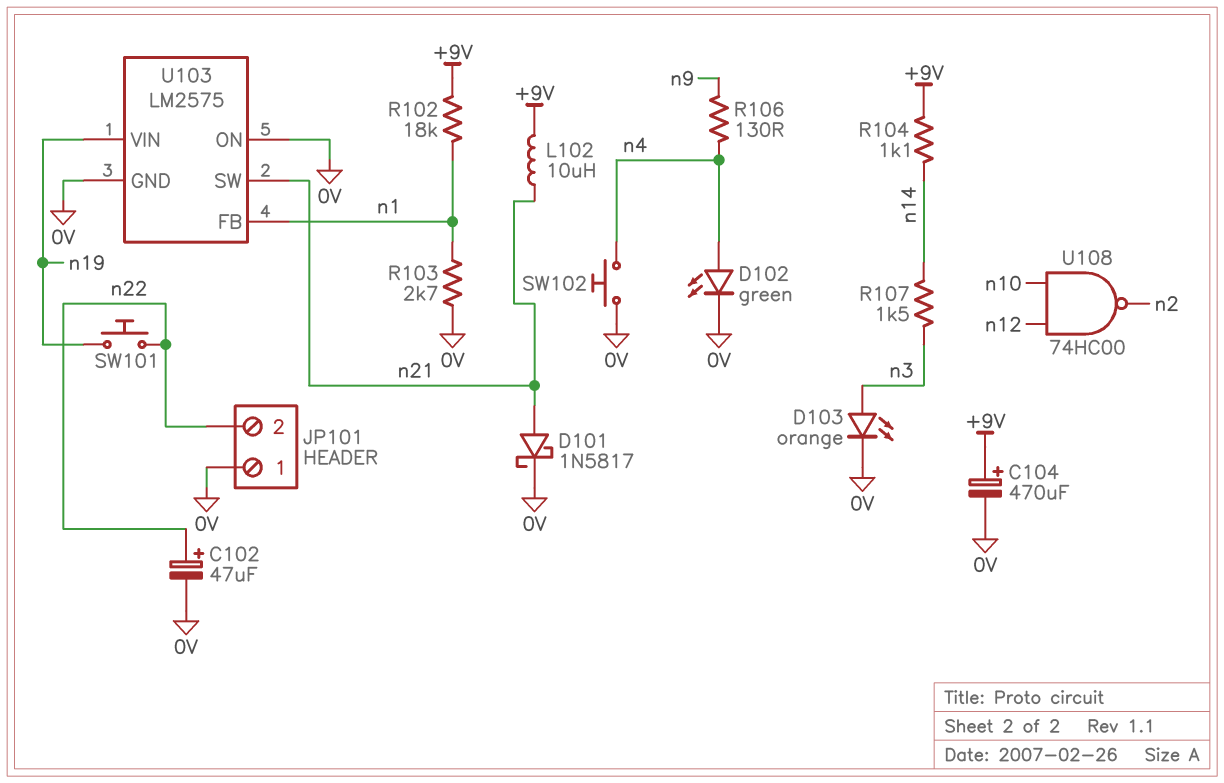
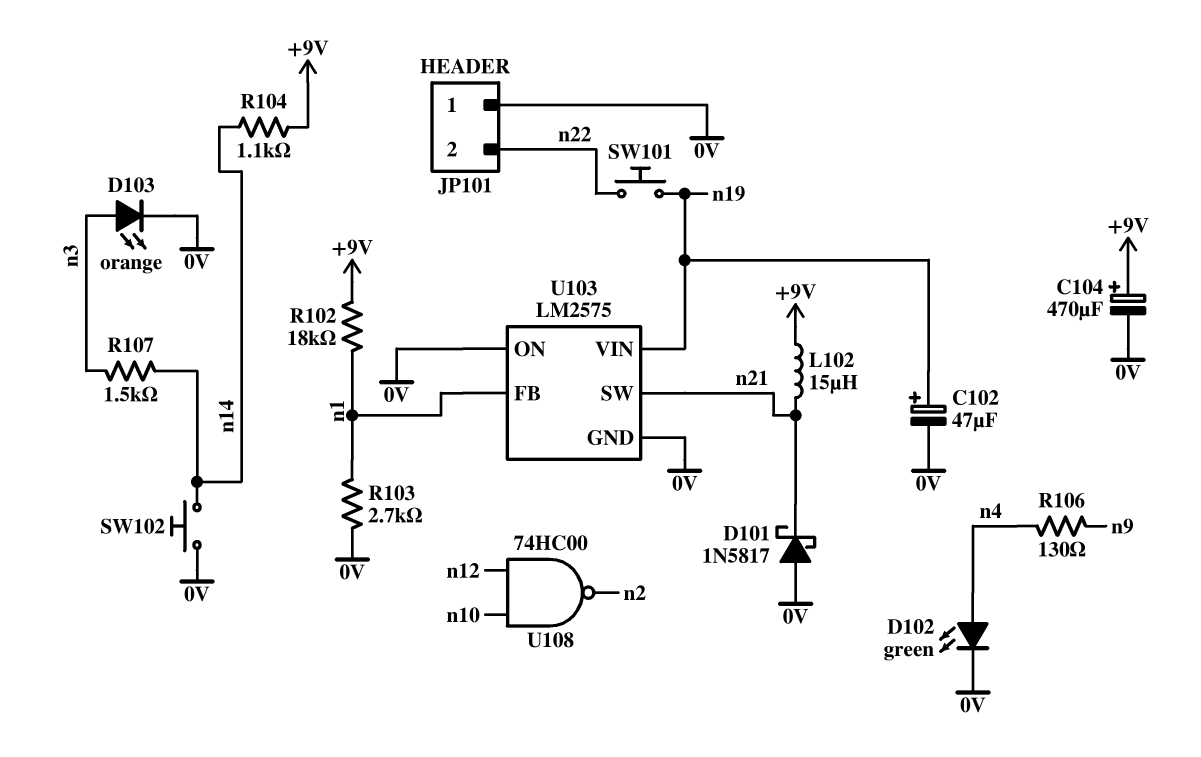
C102: 47uF (plus n22, minus 0V) -> 47uF (plus n19, minus 0V)
D101: schottky 1N5817 (A n21, K 0V) -> schottky 1N5817 (A 0V, K n21)
L102: 10uH (+9V, n21) -> 15uH (+9V, n21)
SW102: button (0V, n4) -> button (0V, n14)

